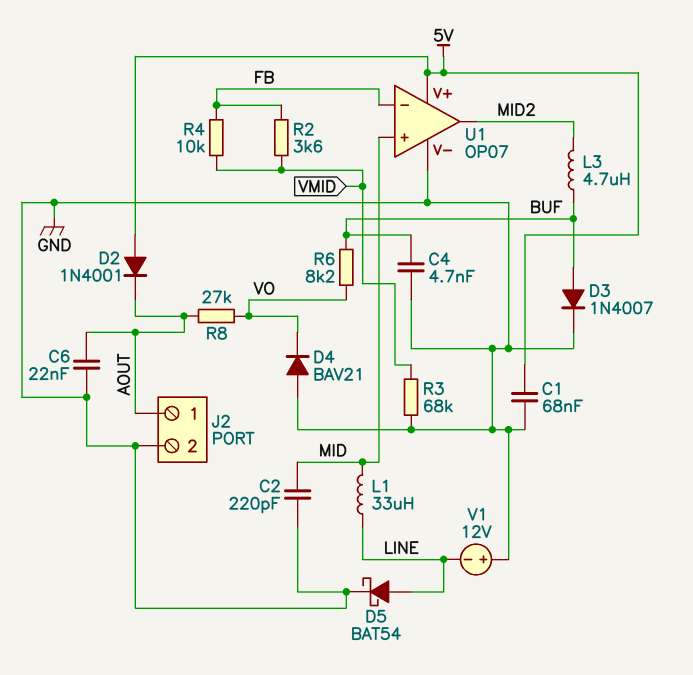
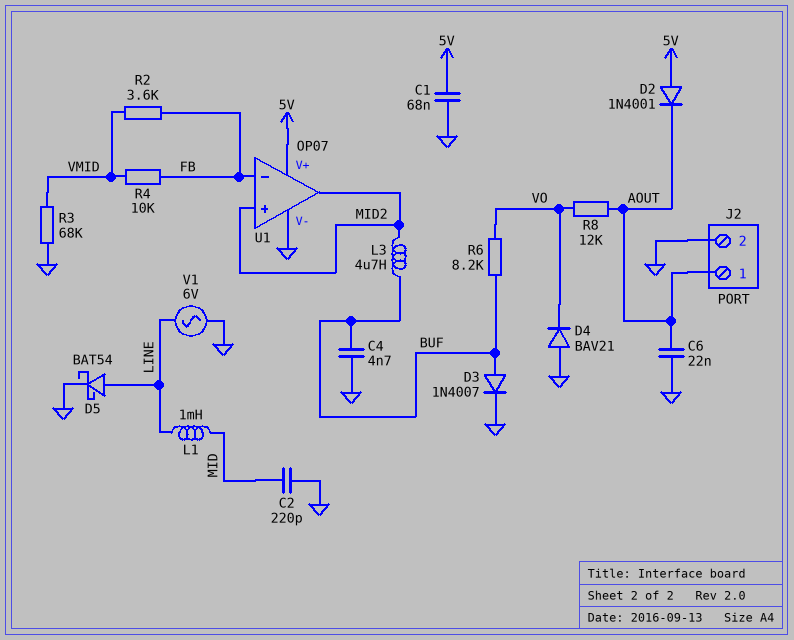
L1: 33uH (LINE, MID) -> 1mH (LINE, MID)
R8: 27k (AOUT, VO) -> 12k (AOUT, VO)
U1 pin in+: MID -> MID2
V1: 12V (plus GND, minus LINE) -> AC 6V (GND, LINE)

